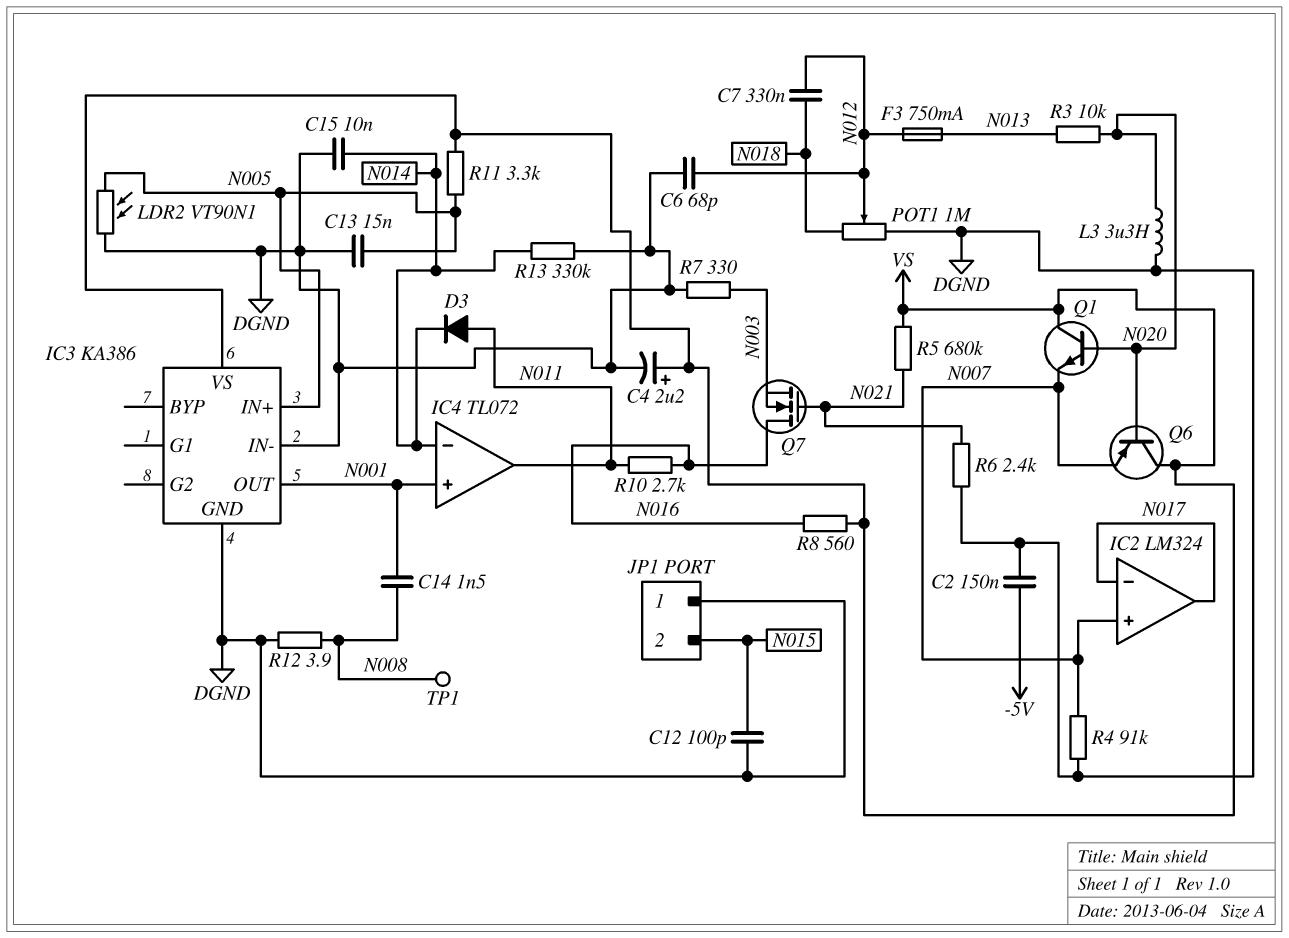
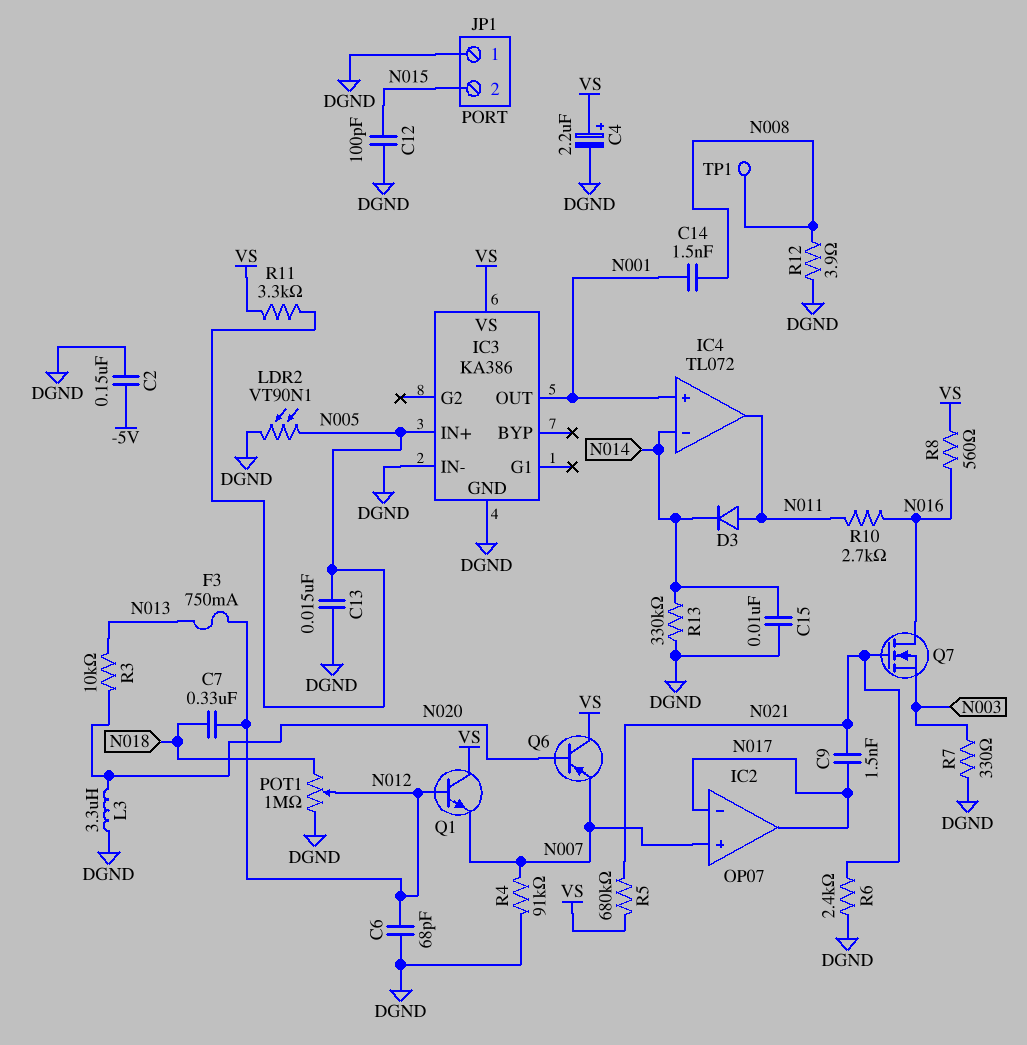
C9: none -> 1.5nF (N017, N021)
IC2: LM324 -> OP07
Q1: NPN (B N020, C VS, E N007) -> NPN (B N012, C VS, E N007)

